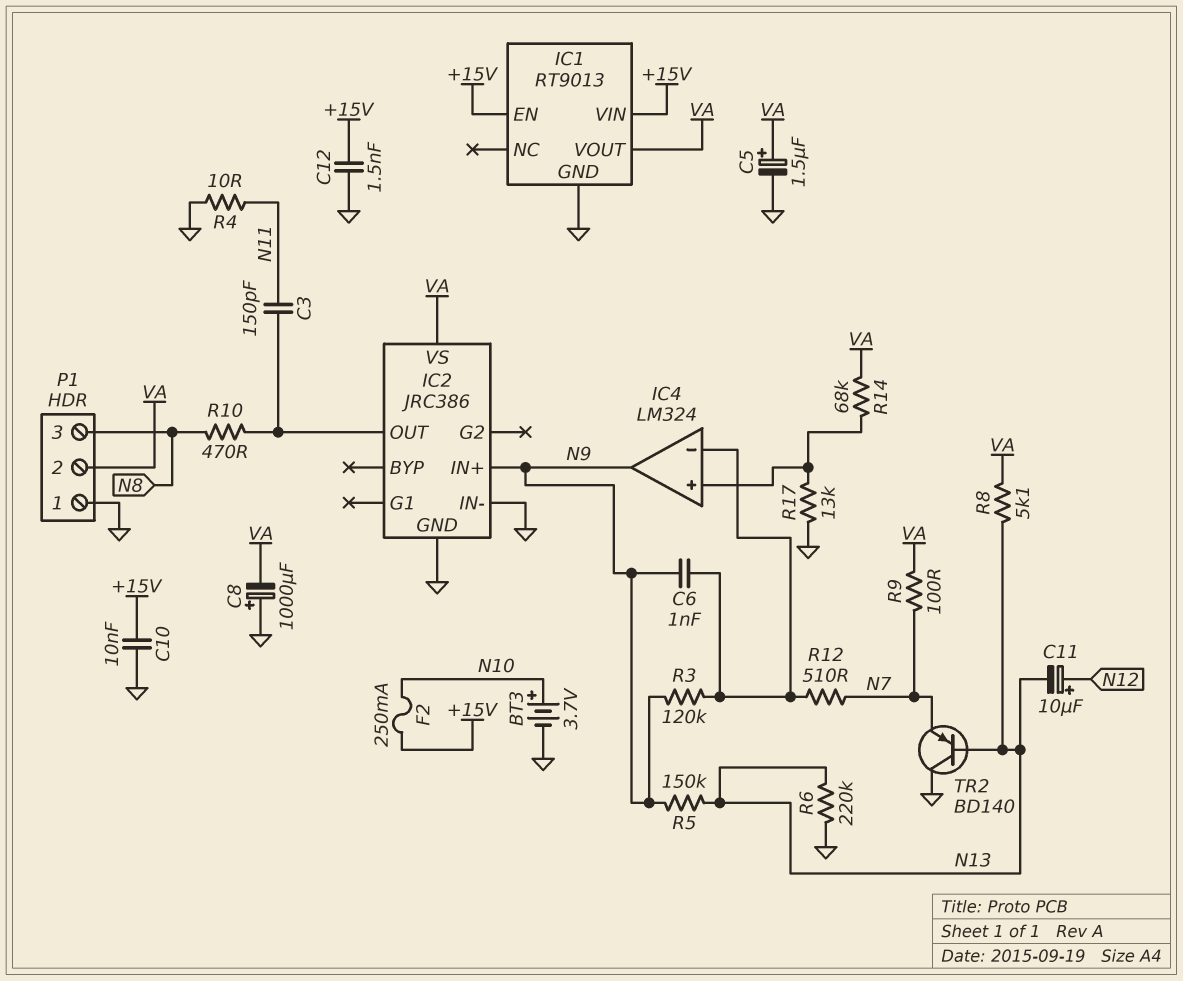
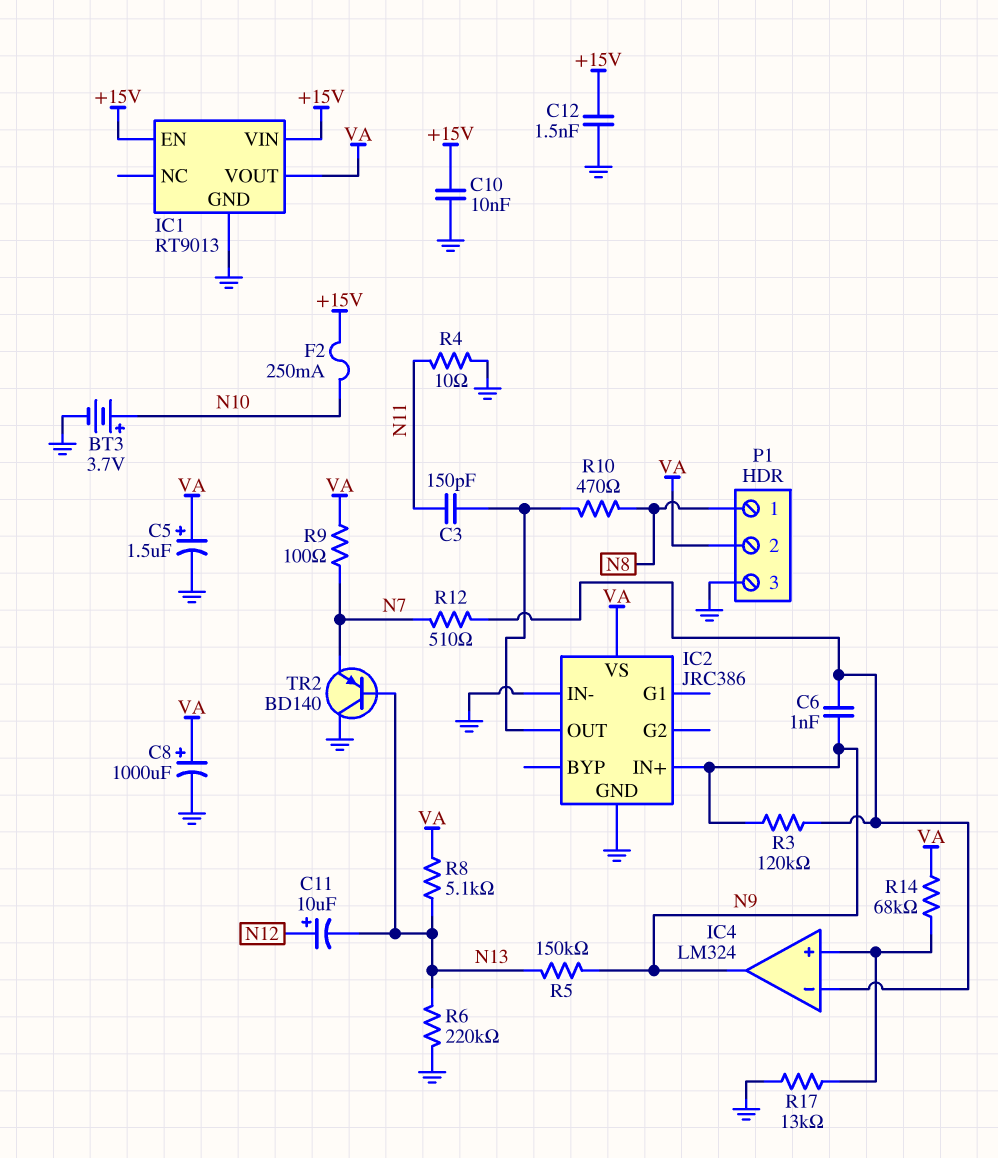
C8: 1000uF (plus GND, minus VA) -> 1000uF (plus VA, minus GND)
P1 pin 1: GND -> N8
P1 pin 3: N8 -> GND

